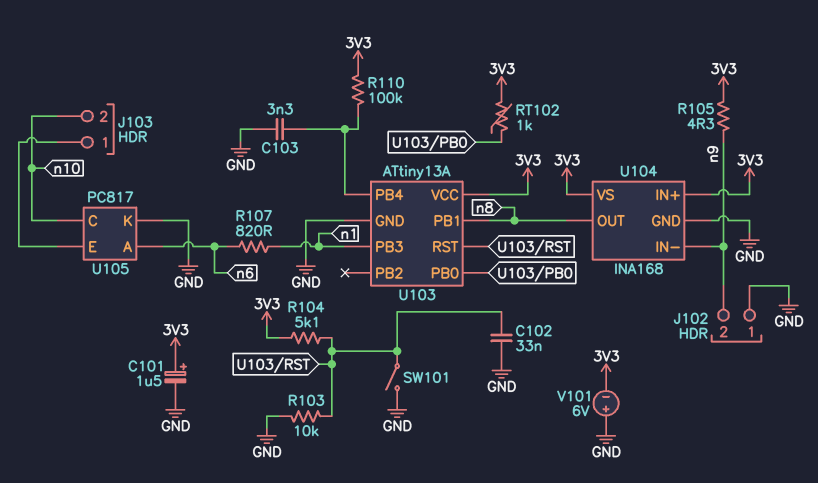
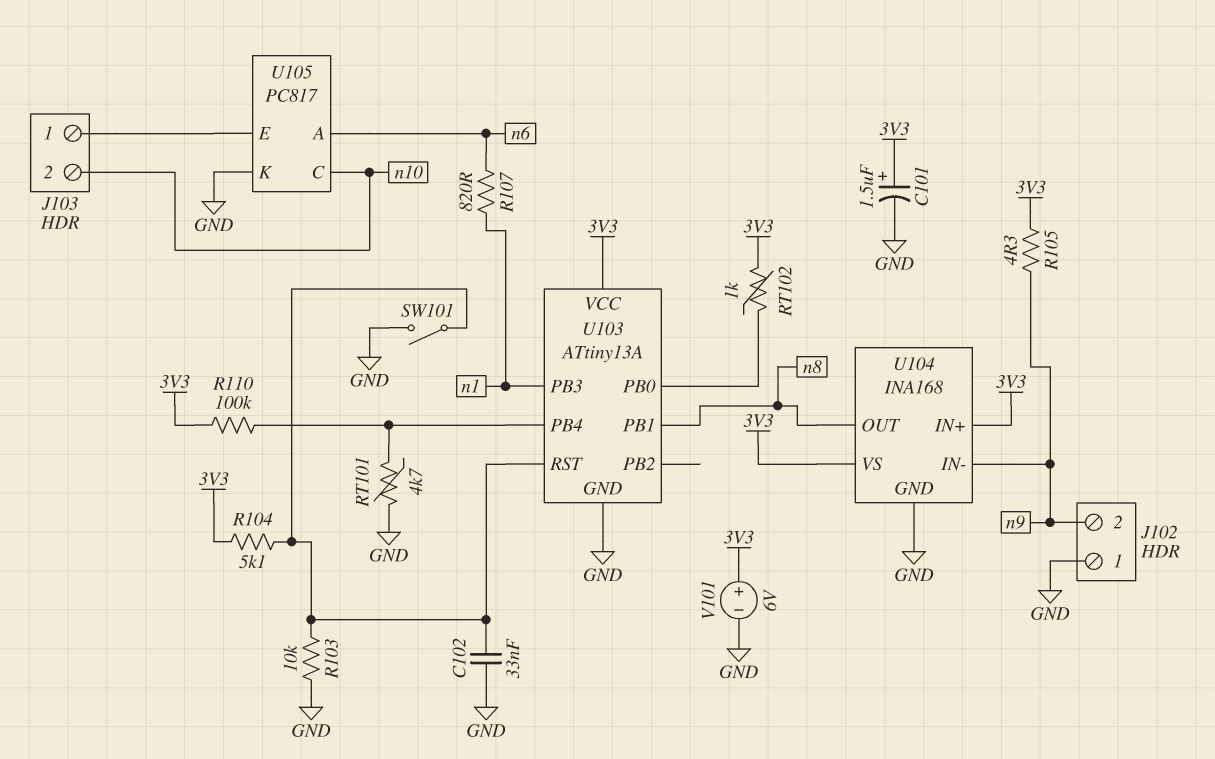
C103: 3.3nF (GND, U103/PB4) -> none
RT101: none -> 4.7k (GND, U103/PB4)
V101: 6V (plus GND, minus 3V3) -> 6V (plus 3V3, minus GND)

